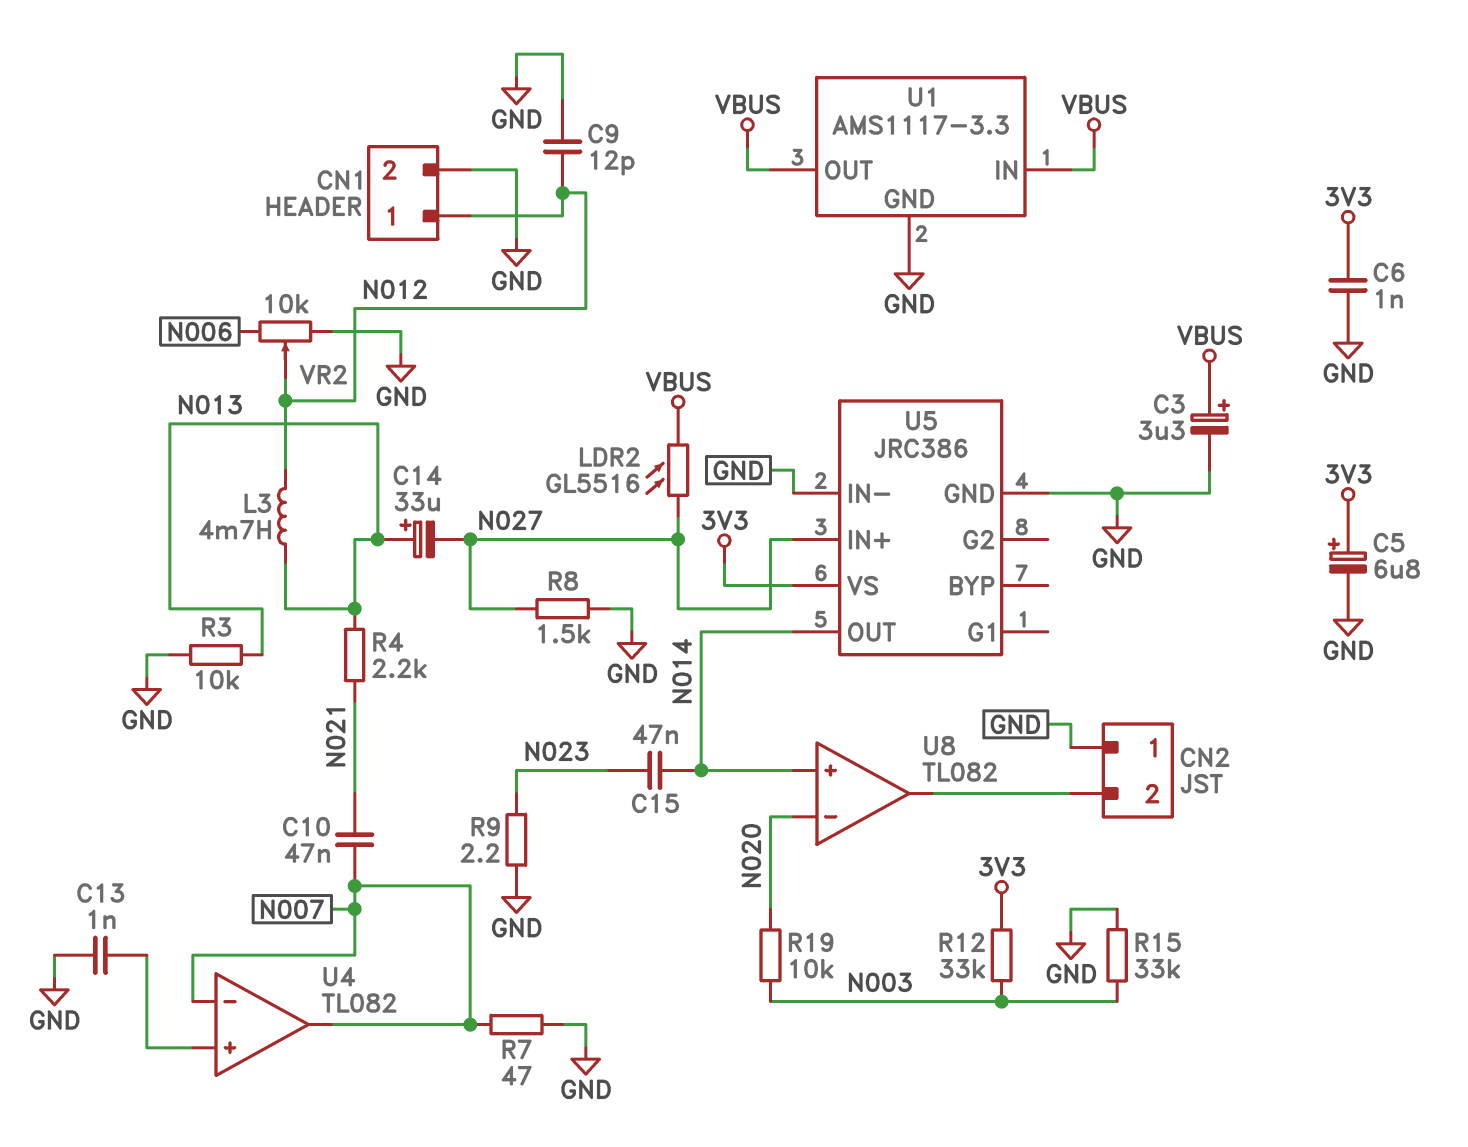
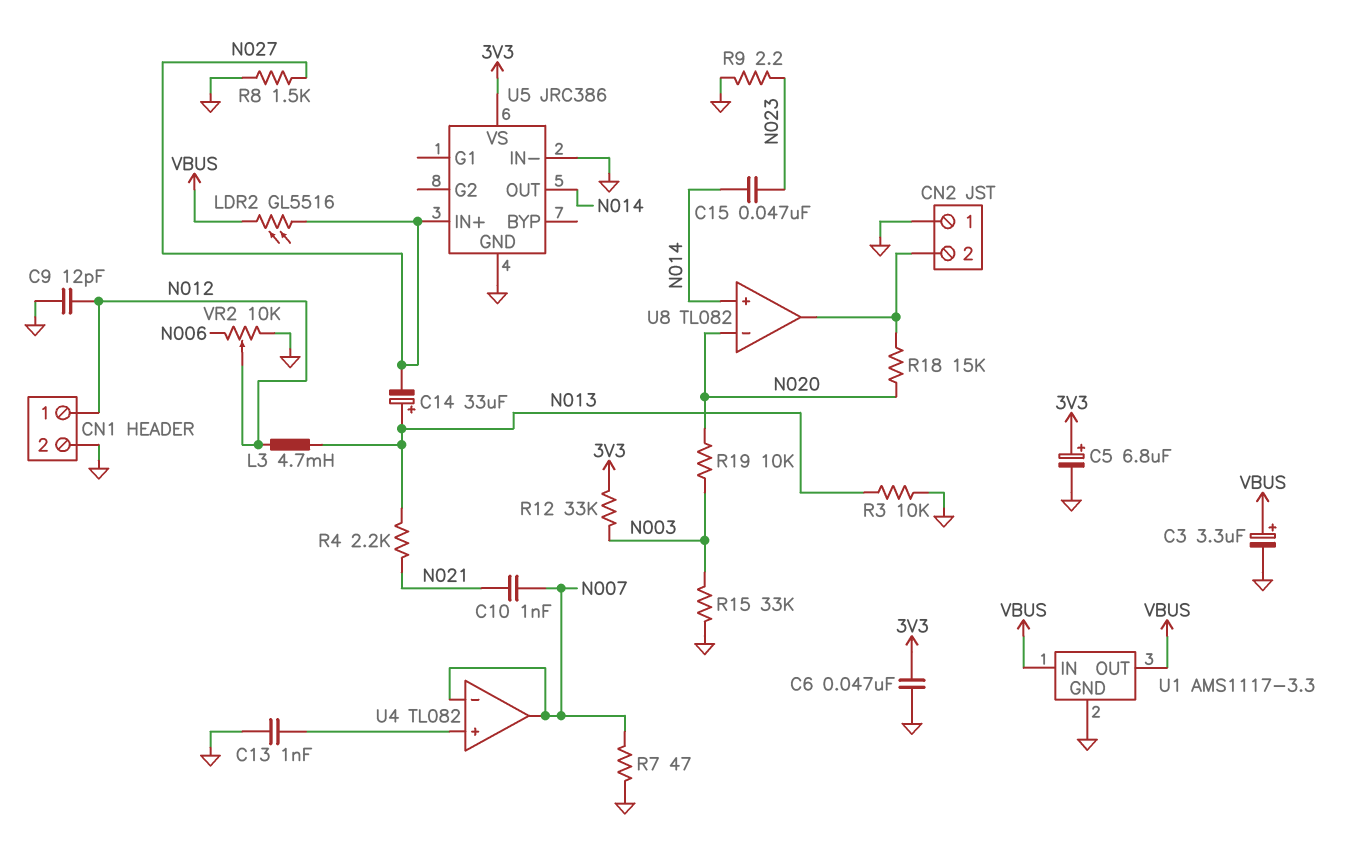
C6: 1nF (3V3, GND) -> 47nF (3V3, GND)
C10: 47nF (N007, N021) -> 1nF (N007, N021)
R18: none -> 15k (CN2/2, N020)

